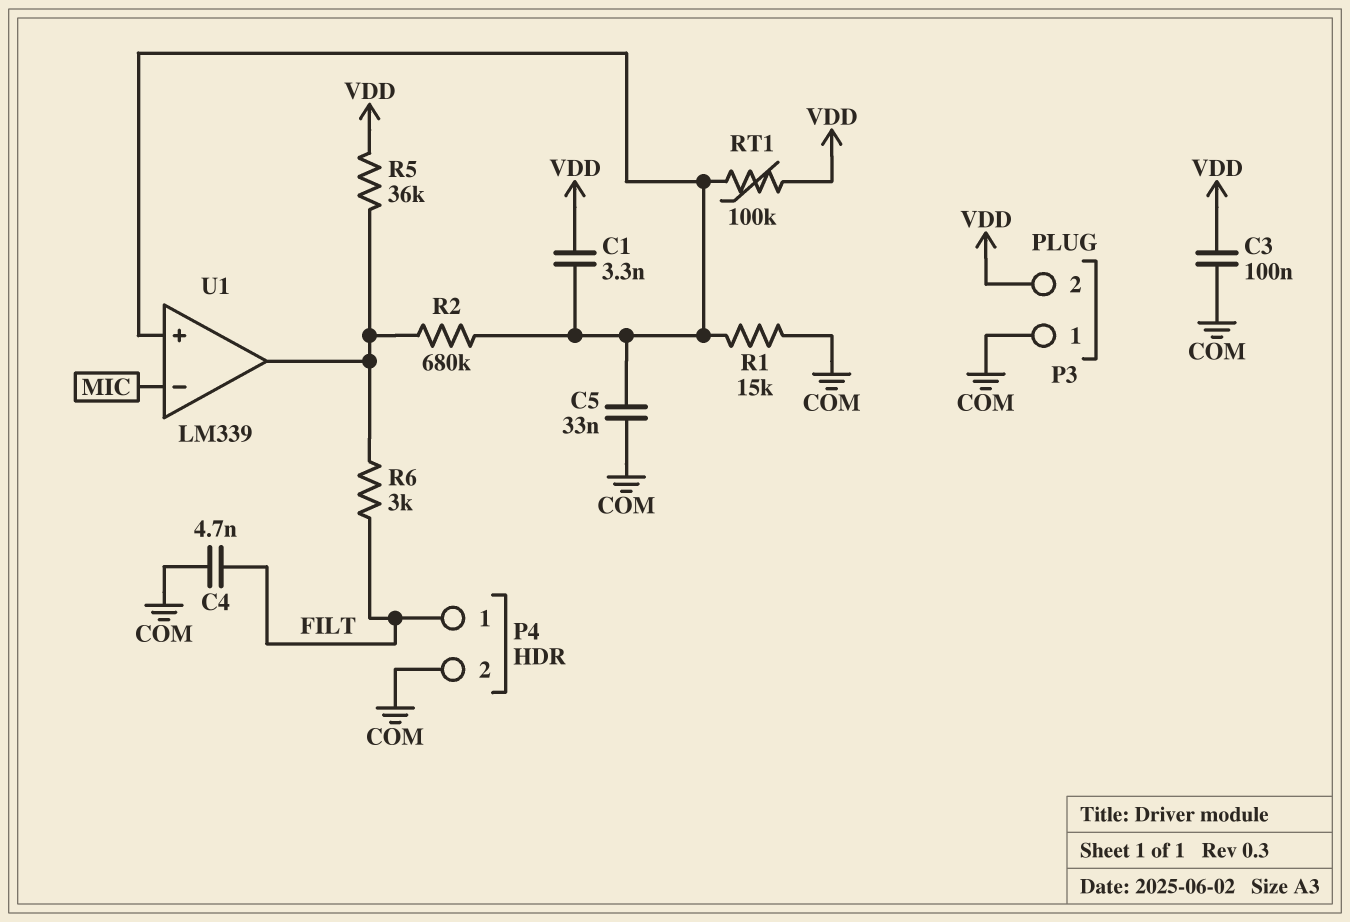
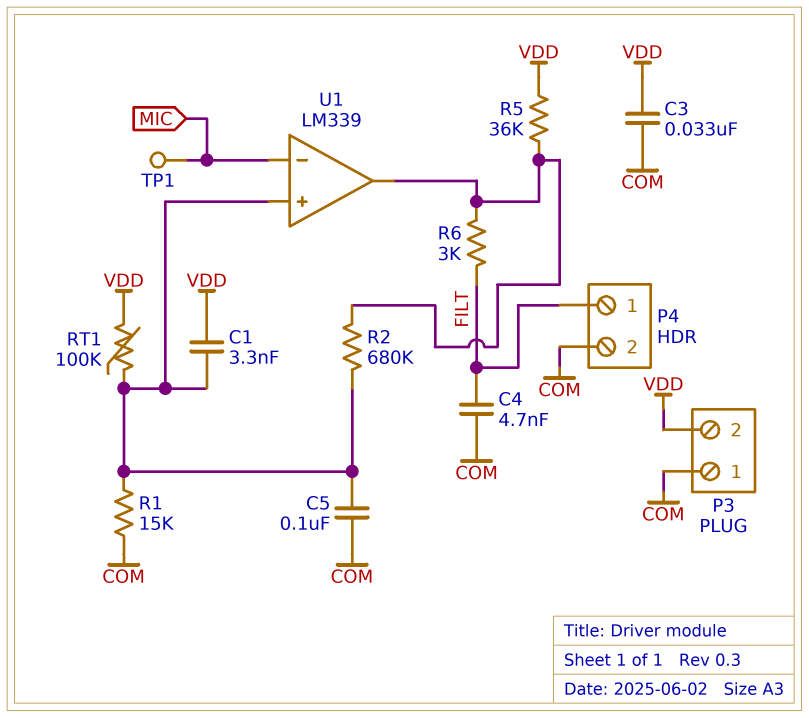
C3: 100nF (COM, VDD) -> 33nF (COM, VDD)
C5: 33nF (COM, U1/in+) -> 100nF (COM, U1/in+)
TP1: none -> test point (MIC)

